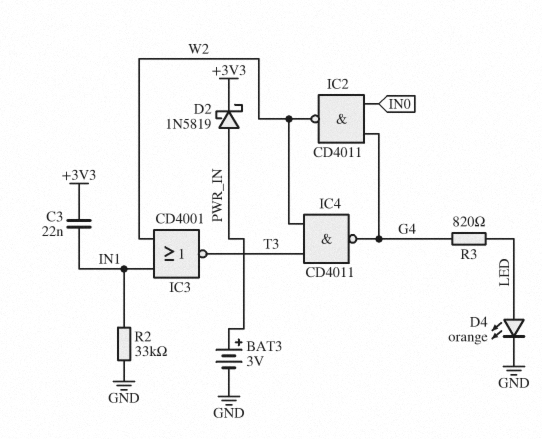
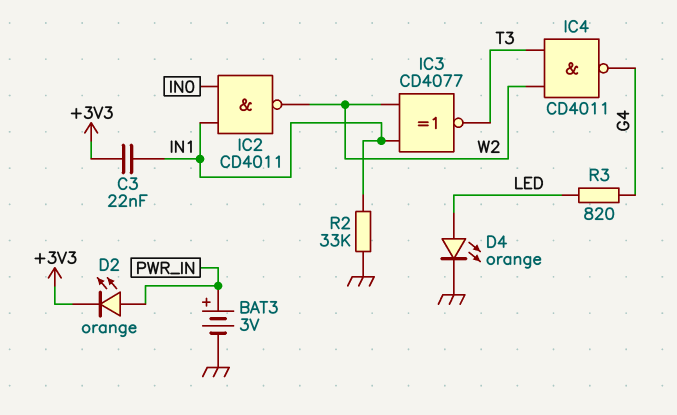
D2: schottky 1N5819 (A PWR_IN, K +3V3) -> LED orange (A PWR_IN, K +3V3)
IC2: NAND CD4011 (in G4, in IN0, out W2) -> NAND CD4011 (in IN0, in IN1, out W2)
IC3: NOR CD4001 (in IN1, in W2, out T3) -> XNOR CD4077 (in IN1, in W2, out T3)

